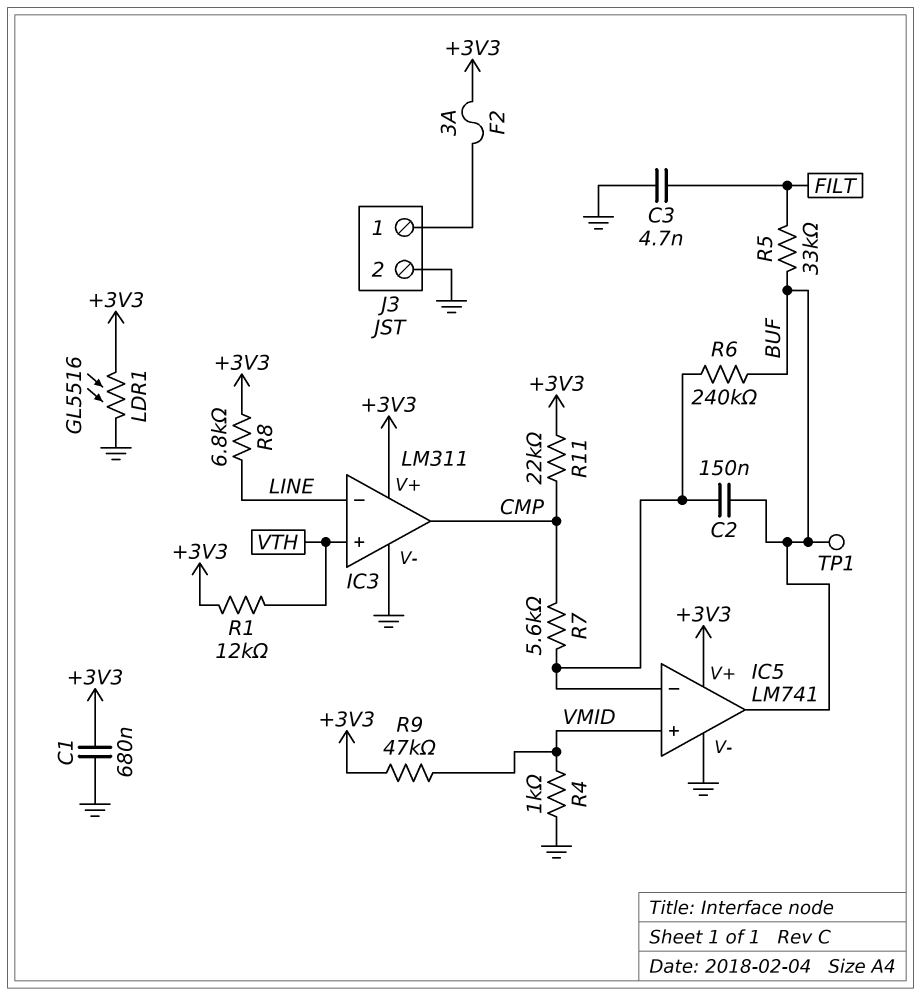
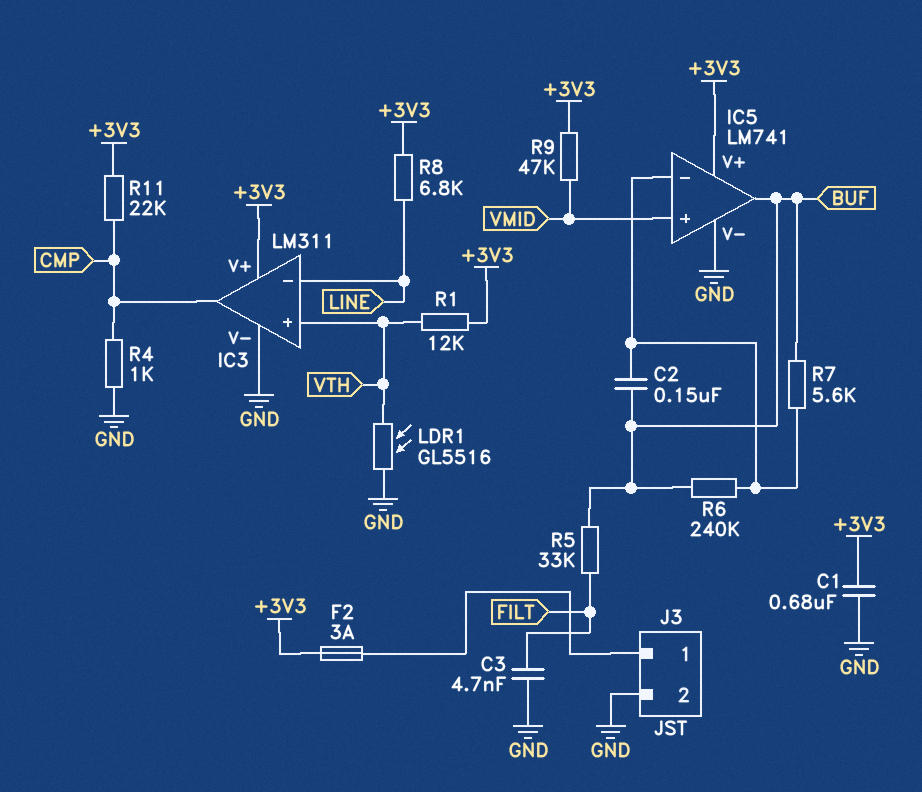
LDR1: GL5516 (+3V3, GND) -> GL5516 (GND, VTH)
R4: 1k (GND, VMID) -> 1k (CMP, GND)
R7: 5.6k (CMP, IC5/in-) -> 5.6k (BUF, IC5/in-)
TP1: test point (BUF) -> none

